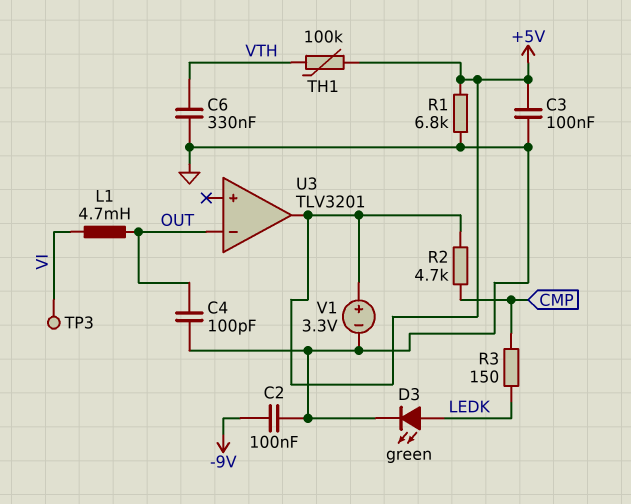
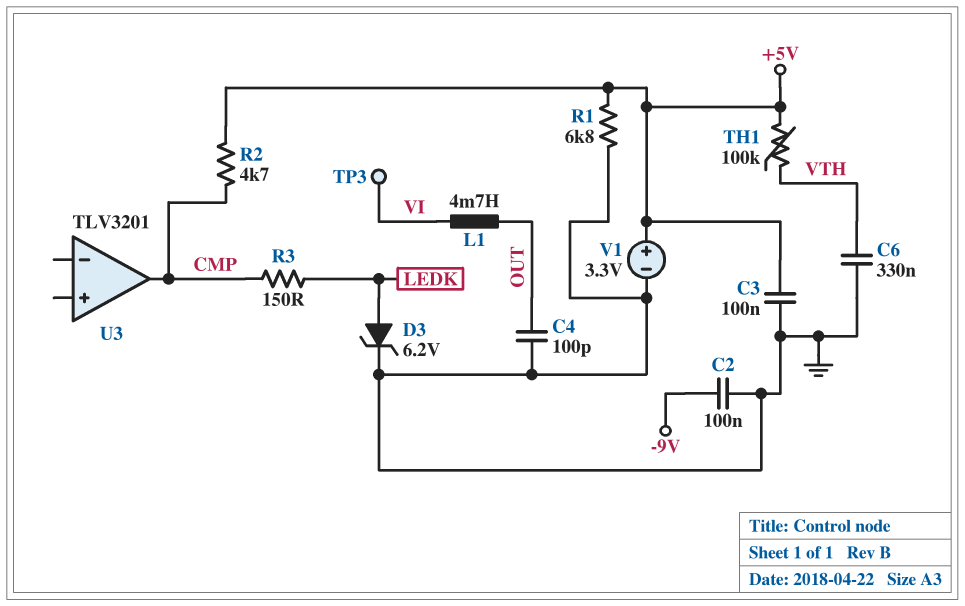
D3: LED green (A LEDK, K GND) -> zener 6.2V (A LEDK, K GND)
U3 pin in-: OUT -> none
U3 pin out: +5V -> CMP

